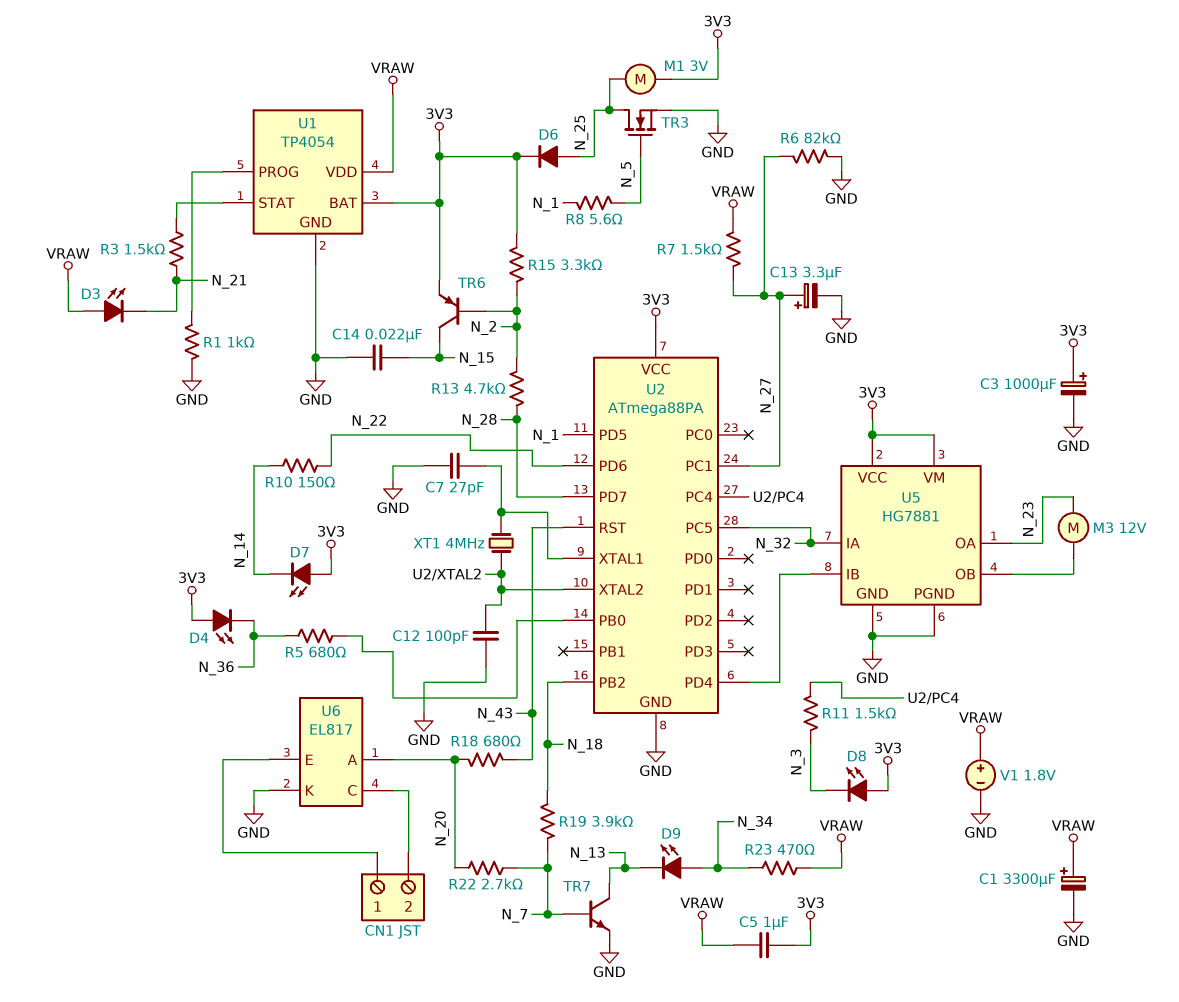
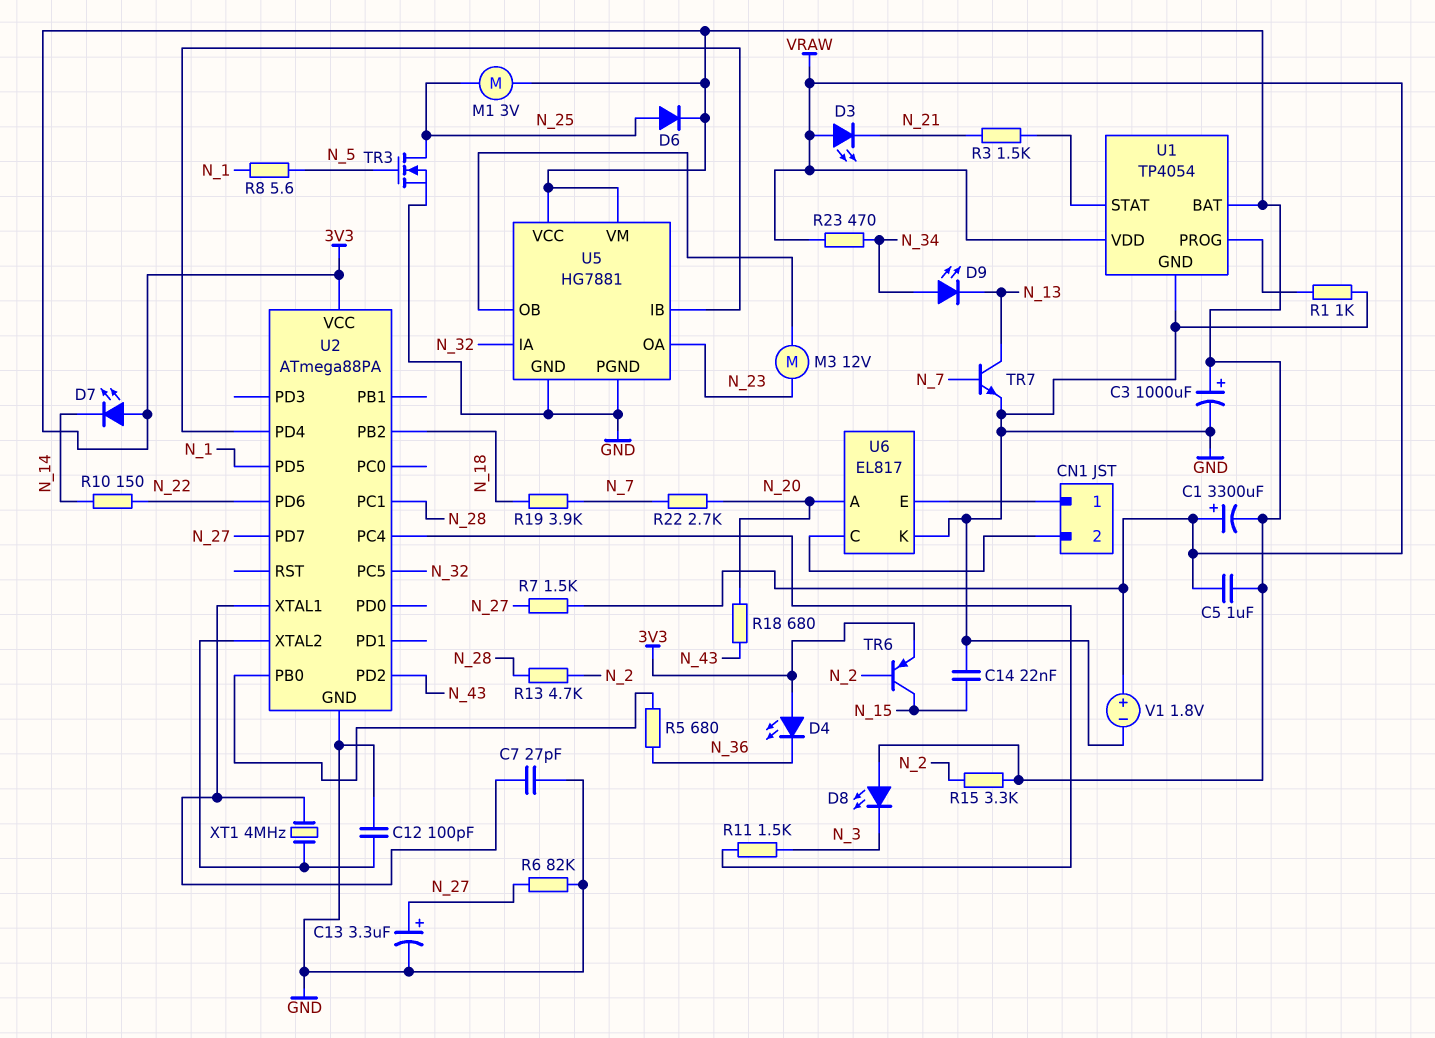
C1: 3300uF (plus VRAW, minus GND) -> 3300uF (plus VRAW, minus 3V3)
U2 pin PC1: N_27 -> N_28
U2 pin PD2: none -> N_43
U2 pin PD7: N_28 -> N_27
U2 pin RST: N_43 -> none

